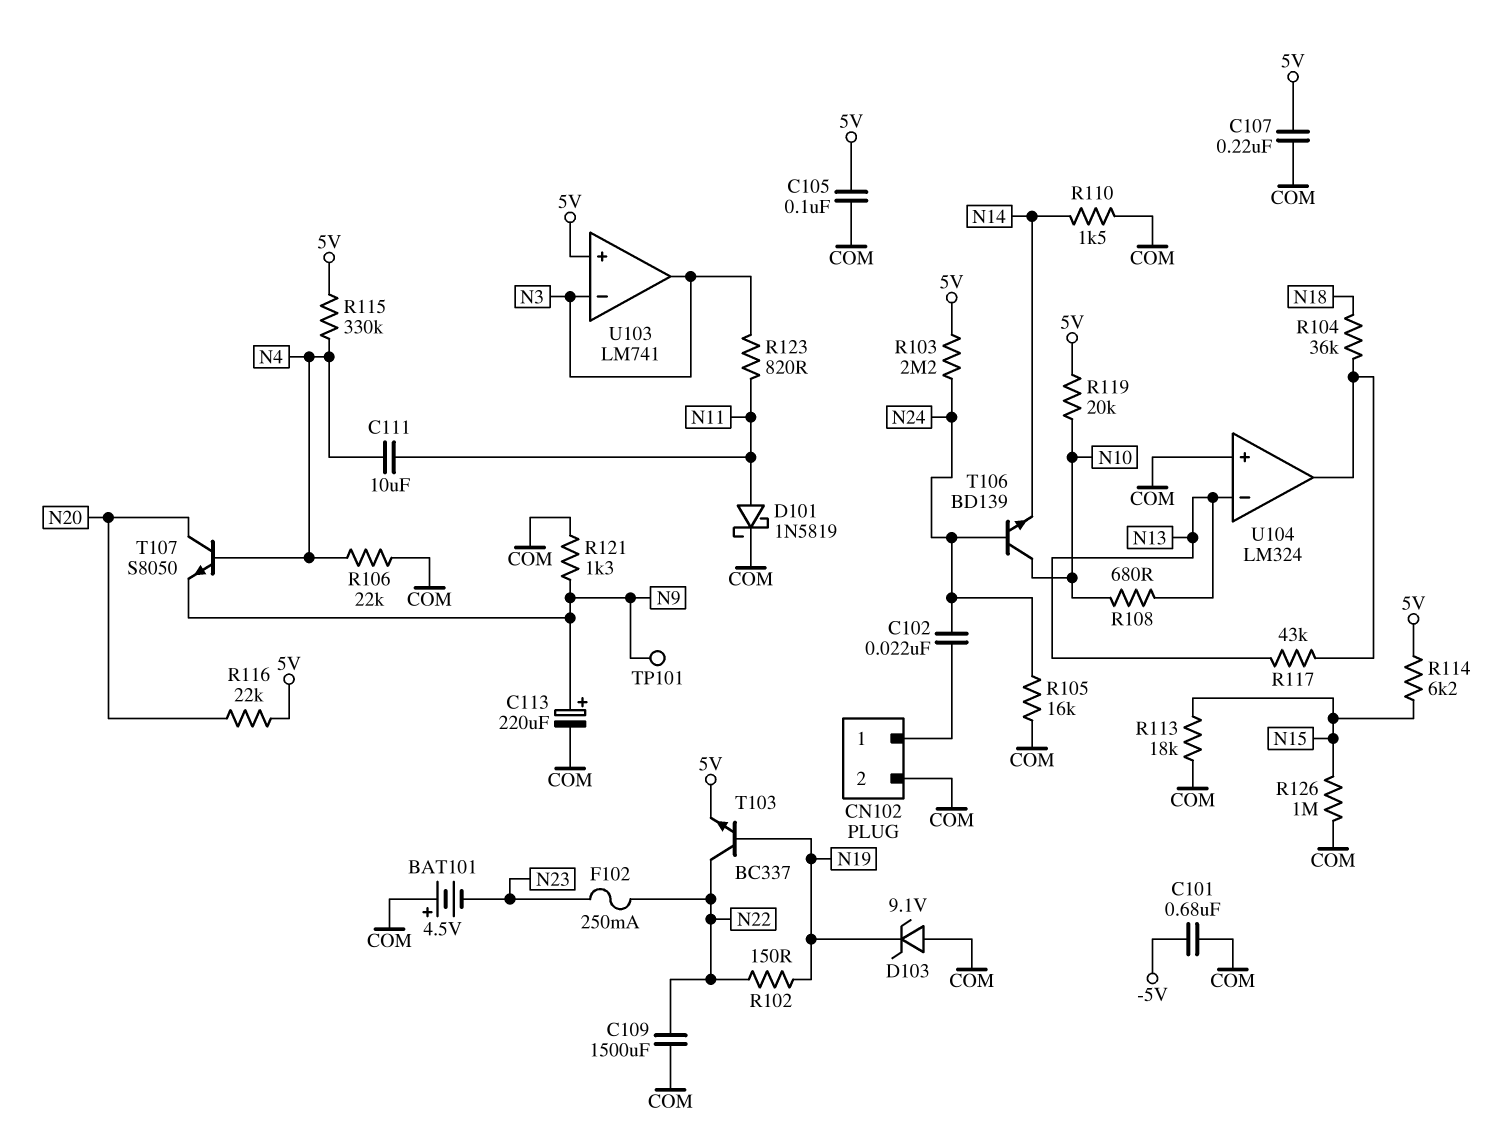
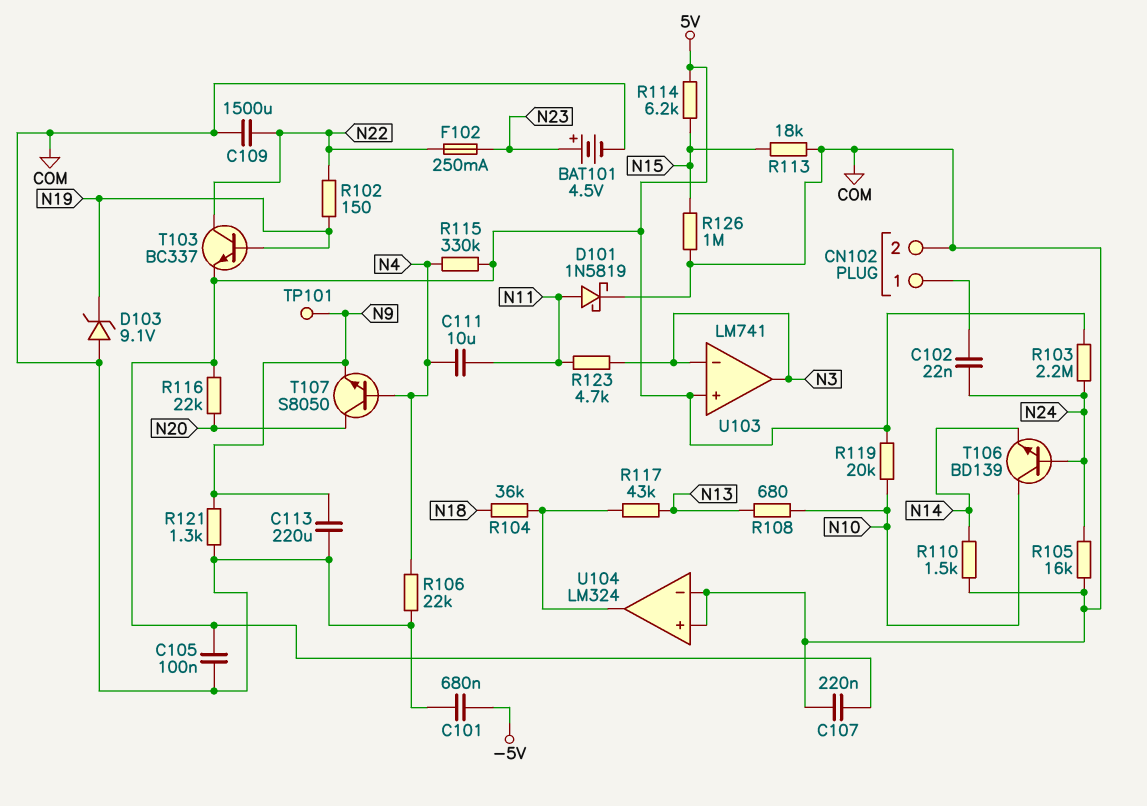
BAT101: 4.5V (plus COM, minus N23) -> 4.5V (plus N23, minus COM)
C113: 220uF (plus N9, minus COM) -> 220uF (COM, N9)
R123: 820 (N3, N11) -> 4.7k (N3, N11)
U104 pin in-: N13 -> COM

